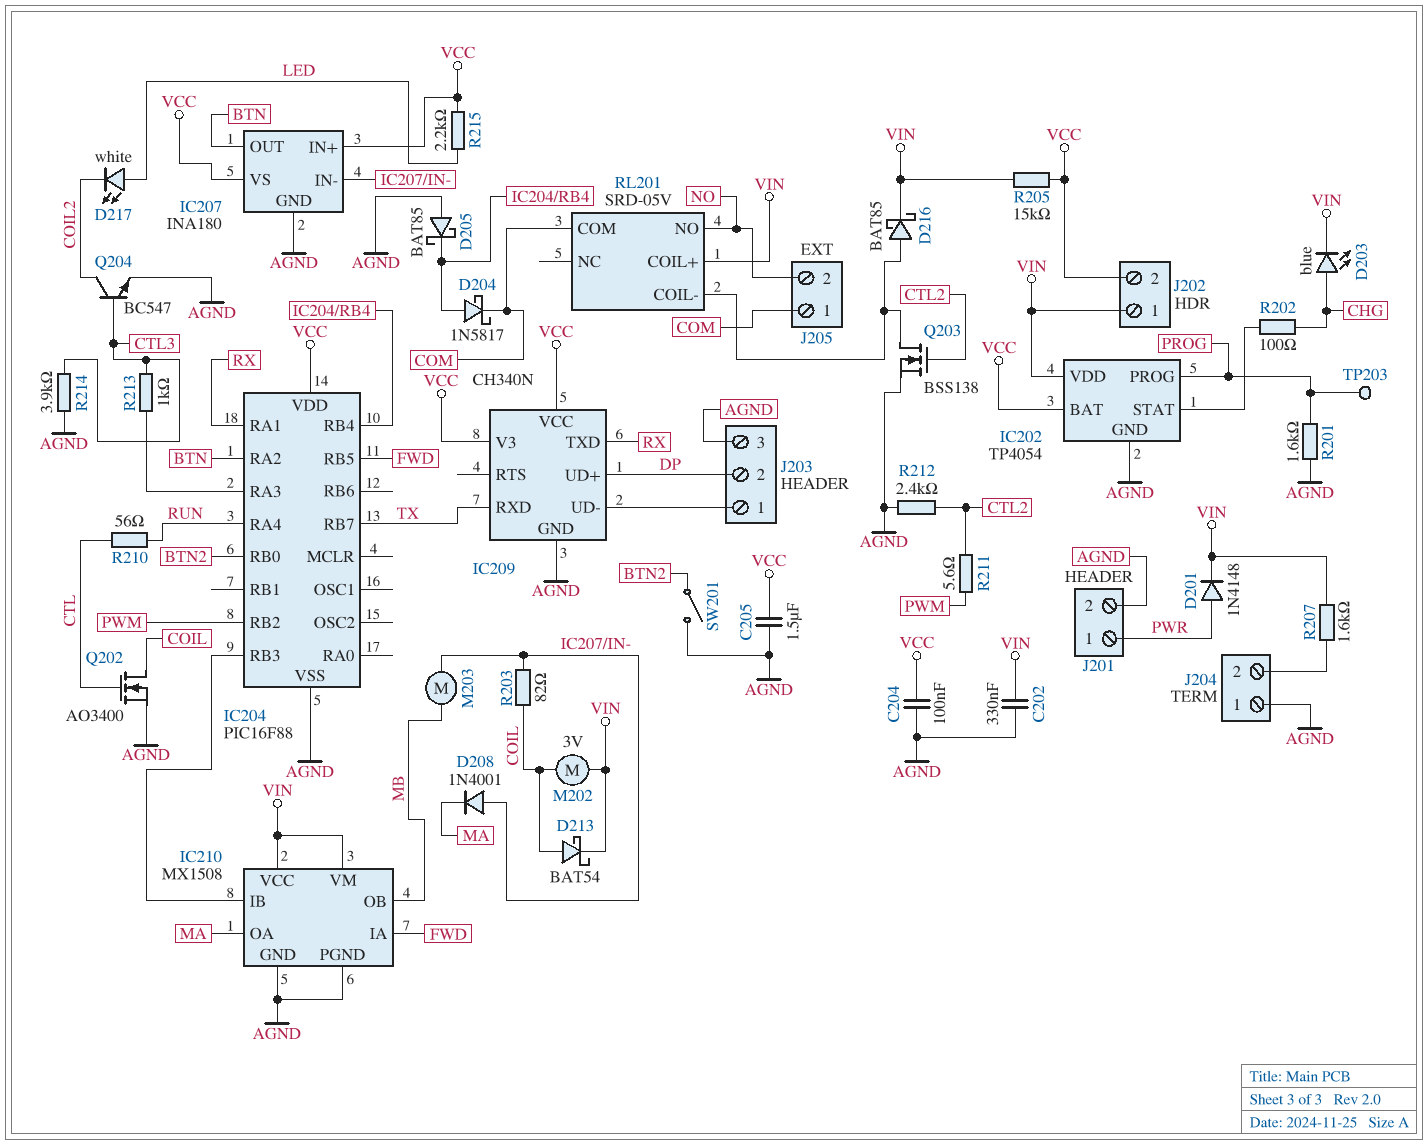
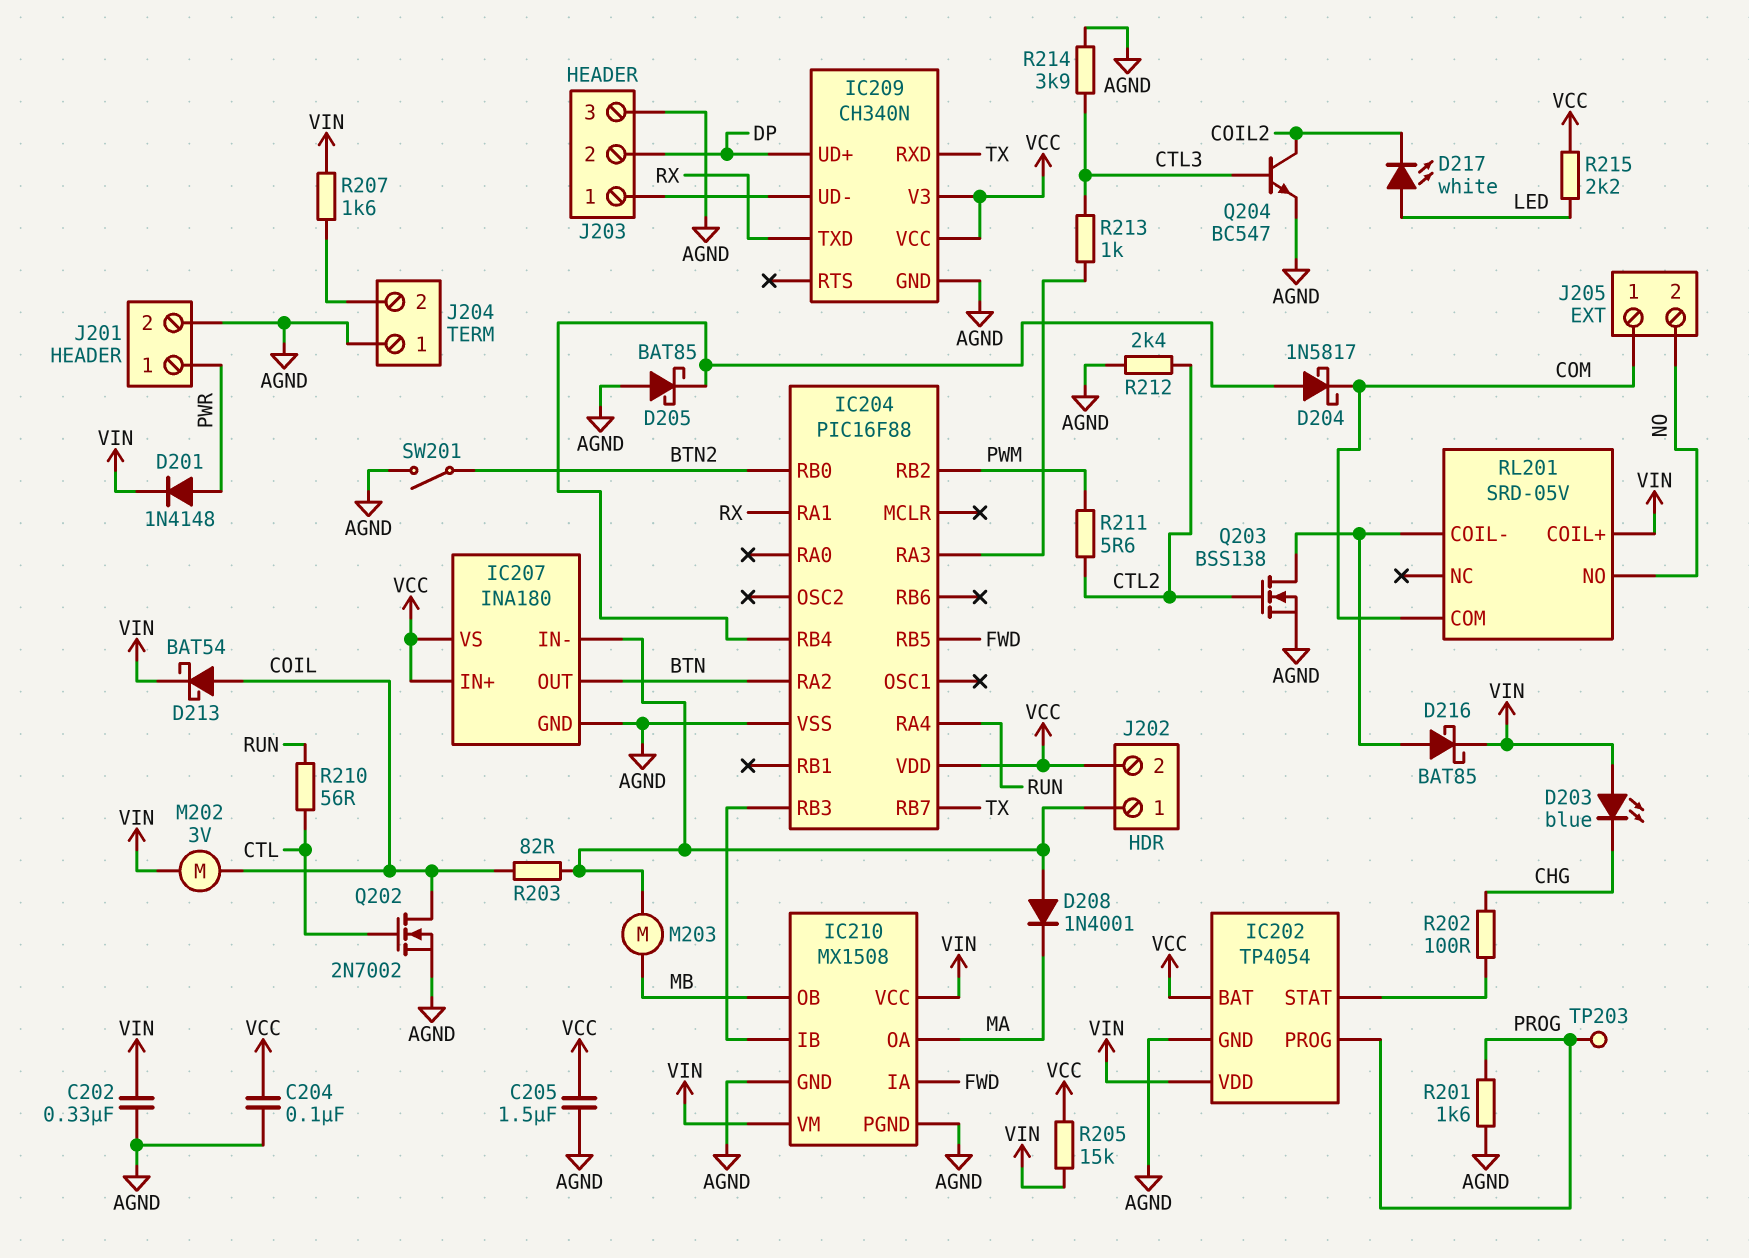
D203: LED blue (A CHG, K VIN) -> LED blue (A VIN, K CHG)
J202 pin 1: VIN -> IC207/IN-
Q202: NMOS AO3400 (G CTL, D COIL, S AGND) -> NMOS 2N7002 (G CTL, D COIL, S AGND)

